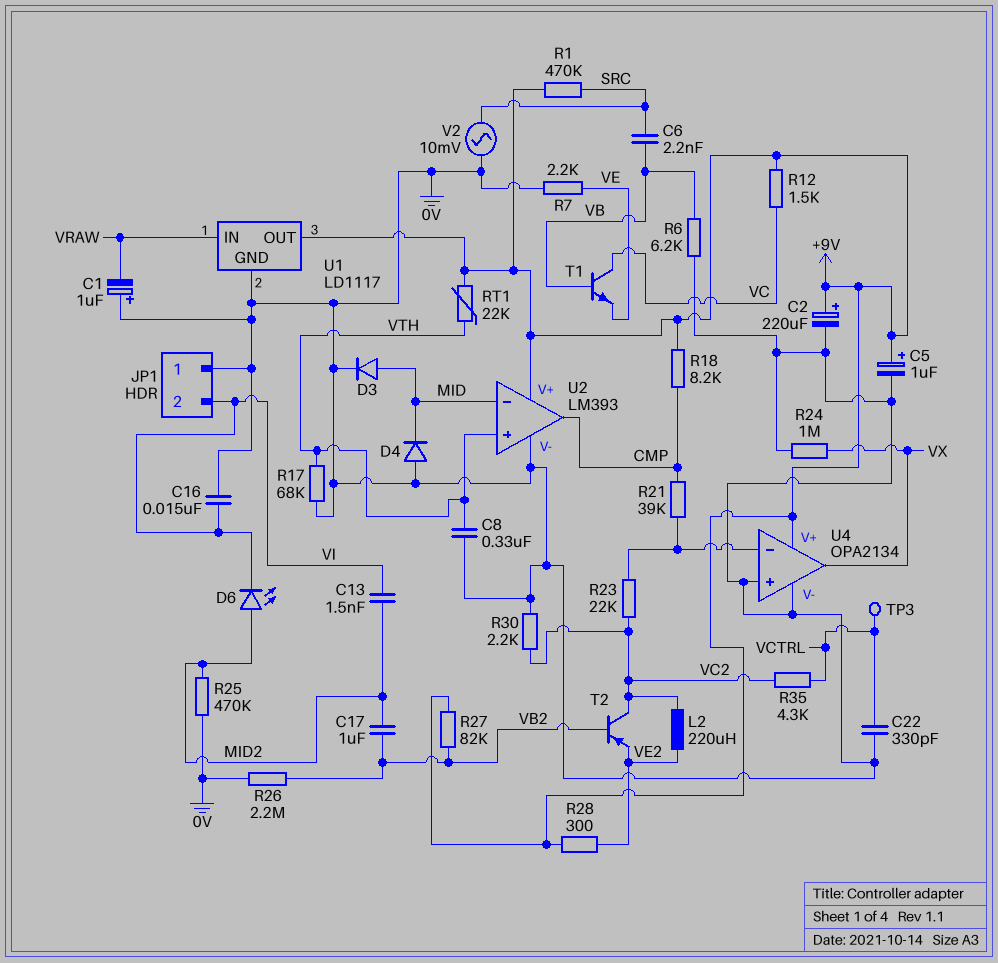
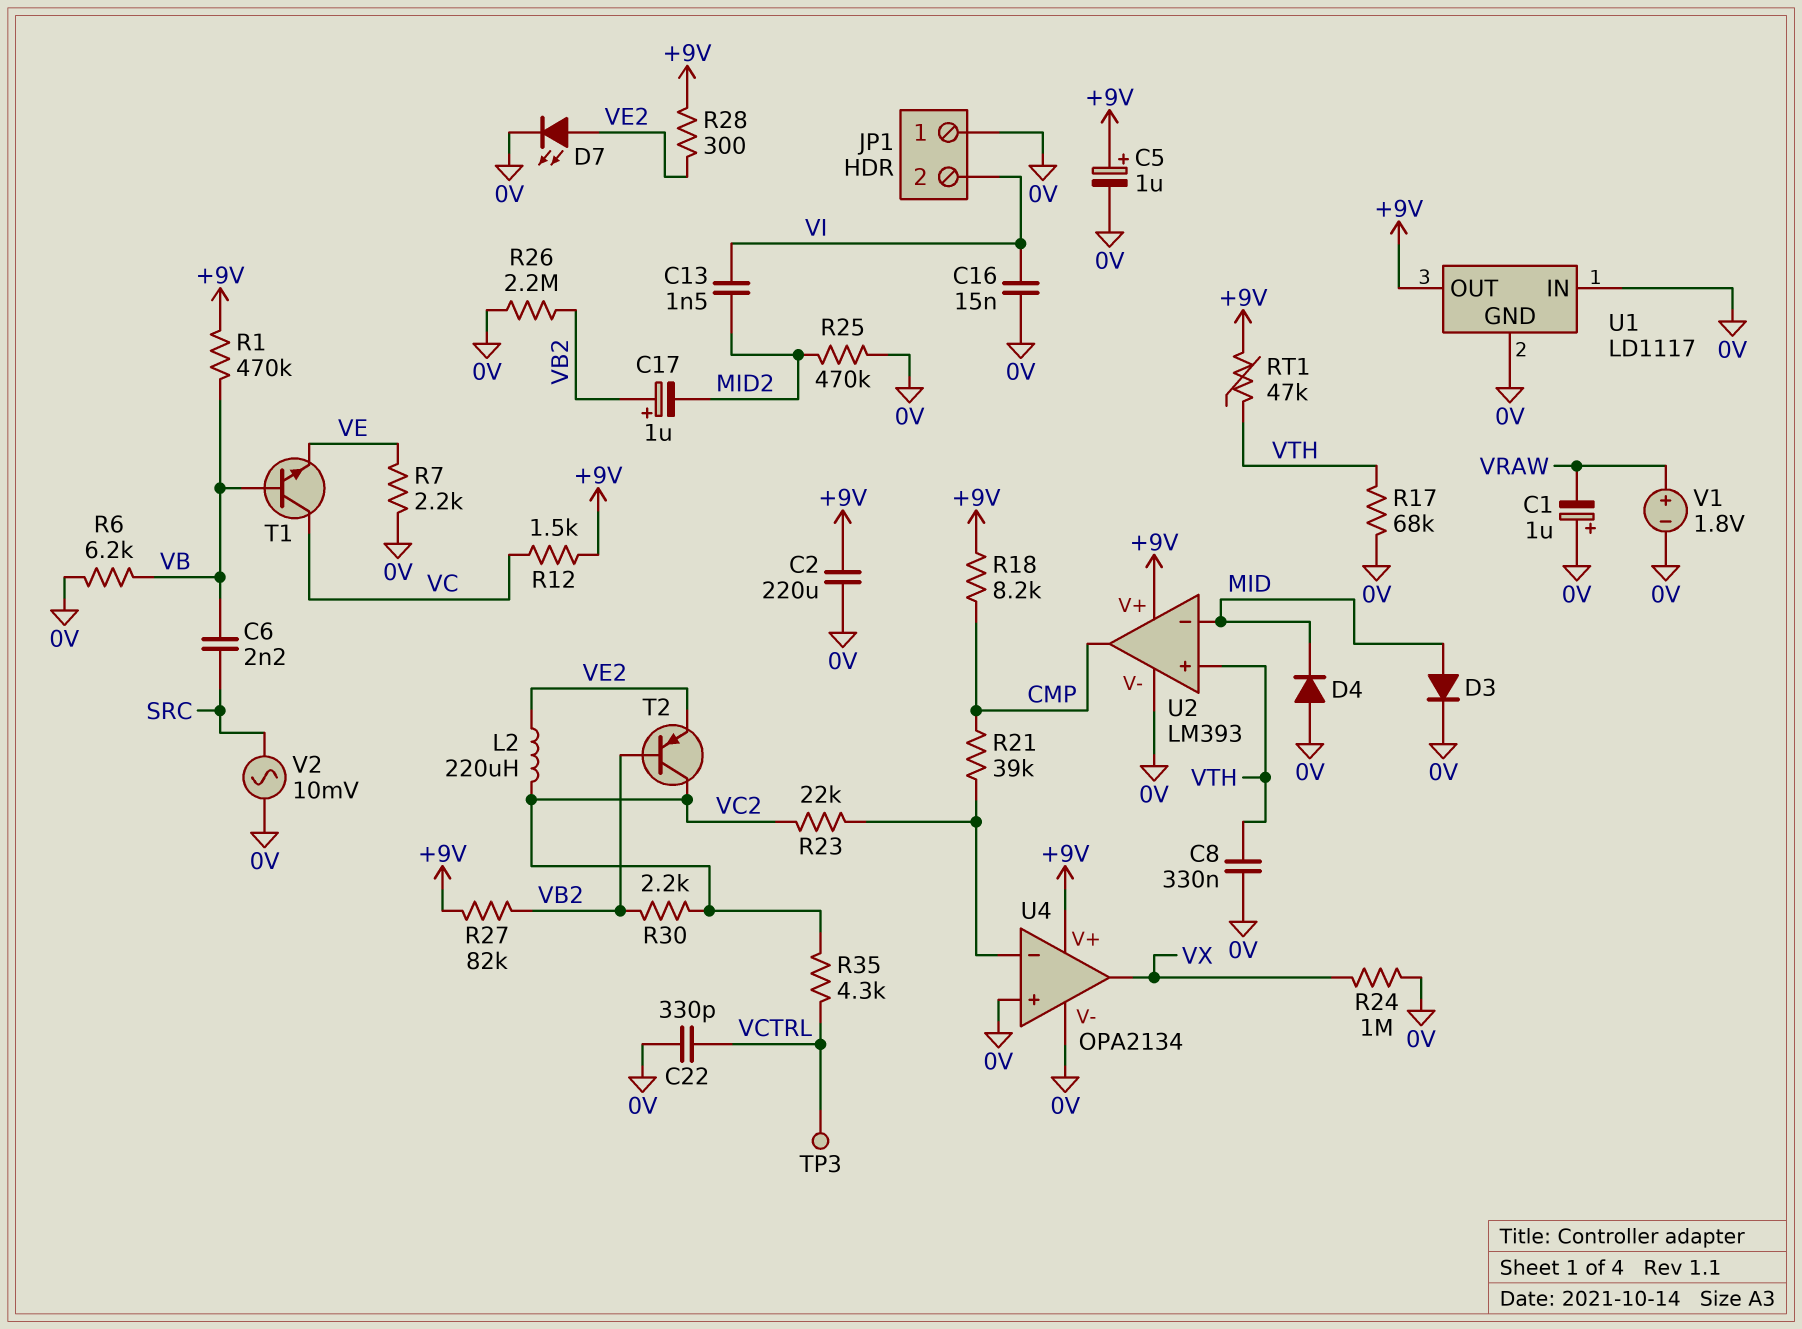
C2: 220uF (plus +9V, minus 0V) -> 220uF (+9V, 0V)
C17: 1uF (MID2, VB2) -> 1uF (plus VB2, minus MID2)
D6: LED (A MID2, K VI) -> none
D7: none -> LED (A VE2, K 0V)
R1: 470k (+9V, SRC) -> 470k (+9V, VB)
R30: 2.2k (0V, VC2) -> 2.2k (VB2, VC2)
RT1: 22k (+9V, VTH) -> 47k (+9V, VTH)
U1 pin IN: VRAW -> 0V
V1: none -> 1.8V (plus VRAW, minus 0V)

